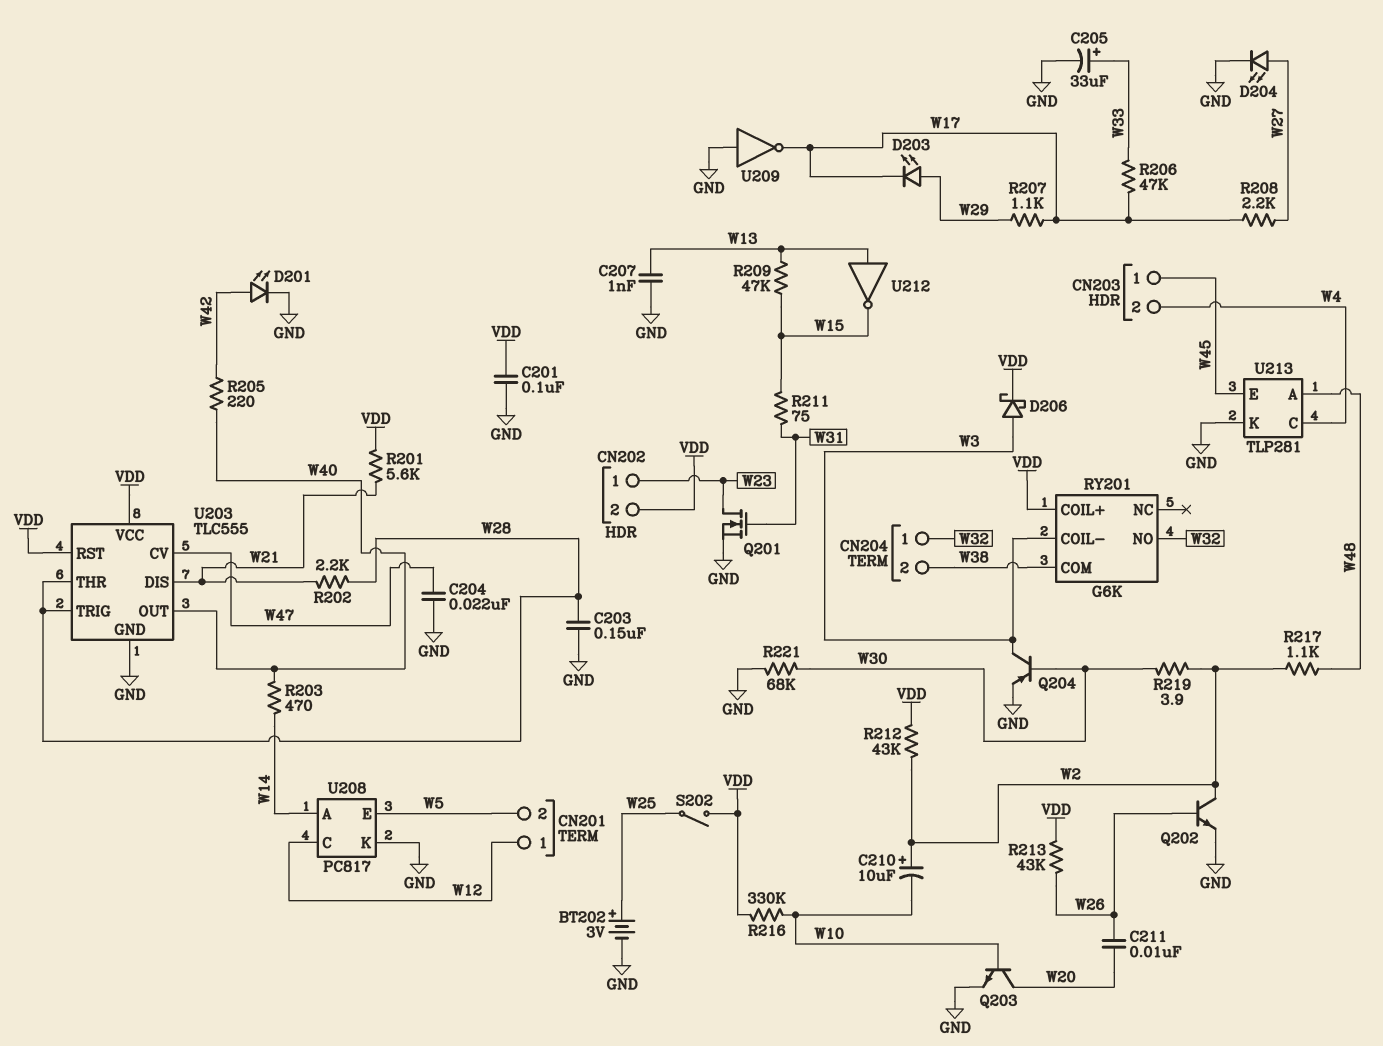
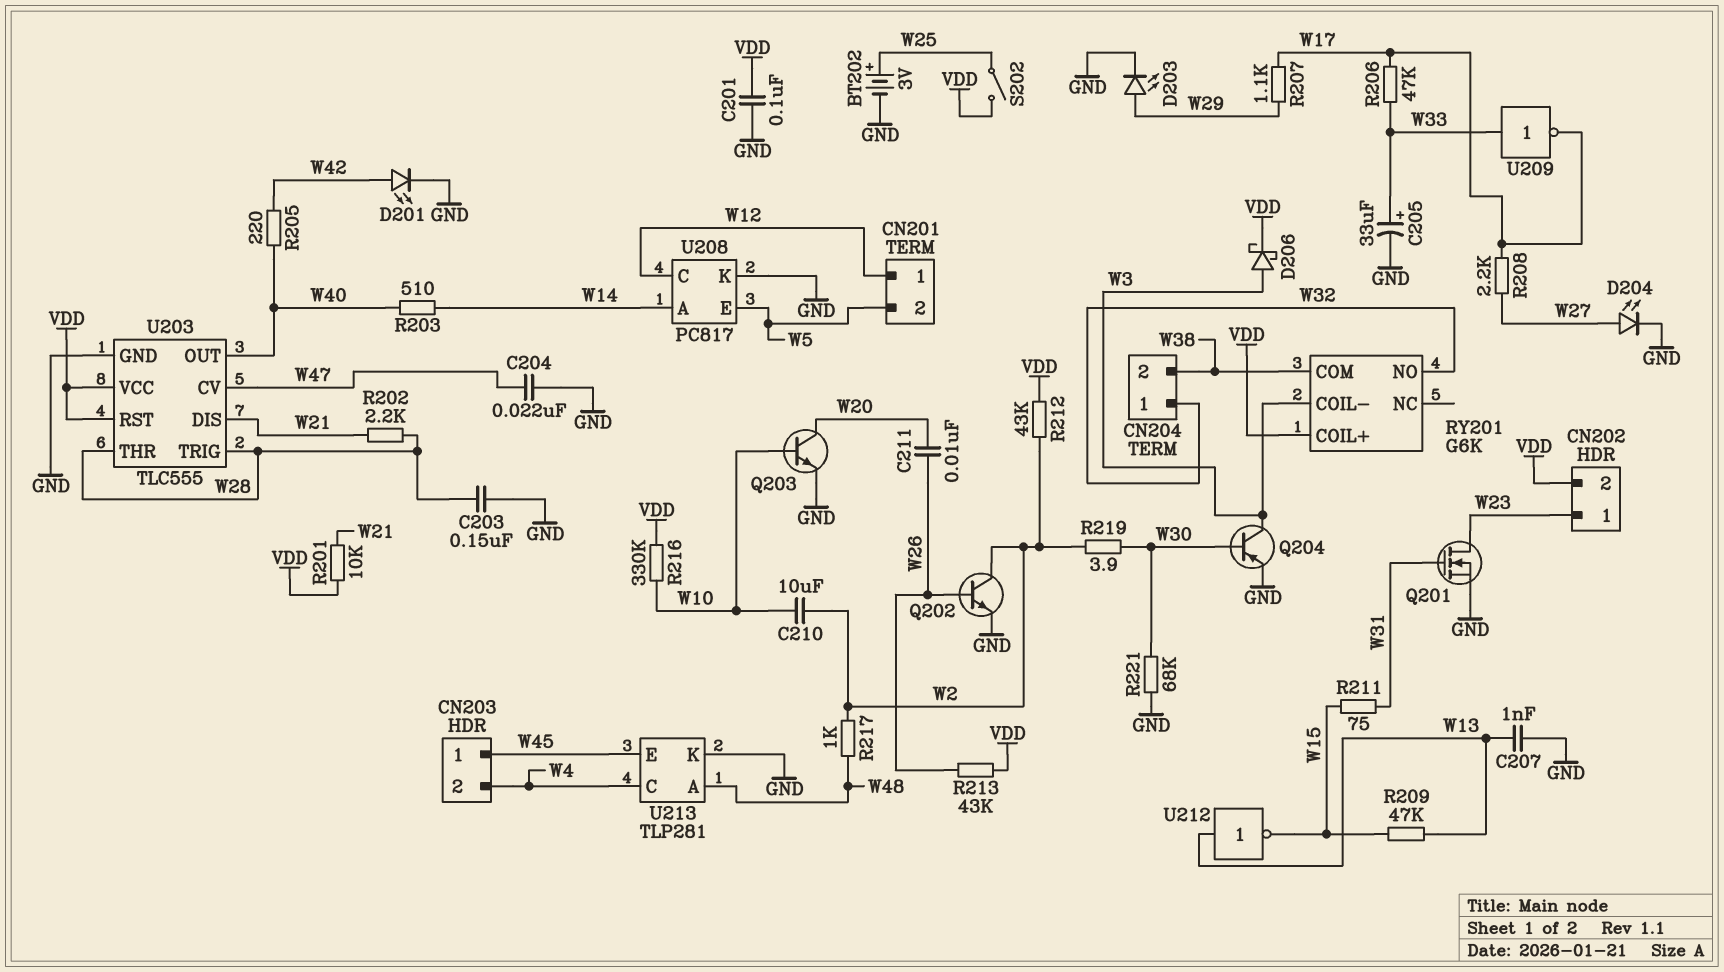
C210: 10uF (plus W2, minus W10) -> 10uF (W2, W10)
D203: LED (A W29, K W17) -> LED (A W29, K GND)
R201: 5.6k (VDD, W21) -> 10k (VDD, W21)
R203: 470 (W14, W40) -> 510 (W14, W40)
R217: 1.1k (W2, W48) -> 1k (W2, W48)
U209: NOT (in GND, out W17) -> NOT (in W33, out W17)

